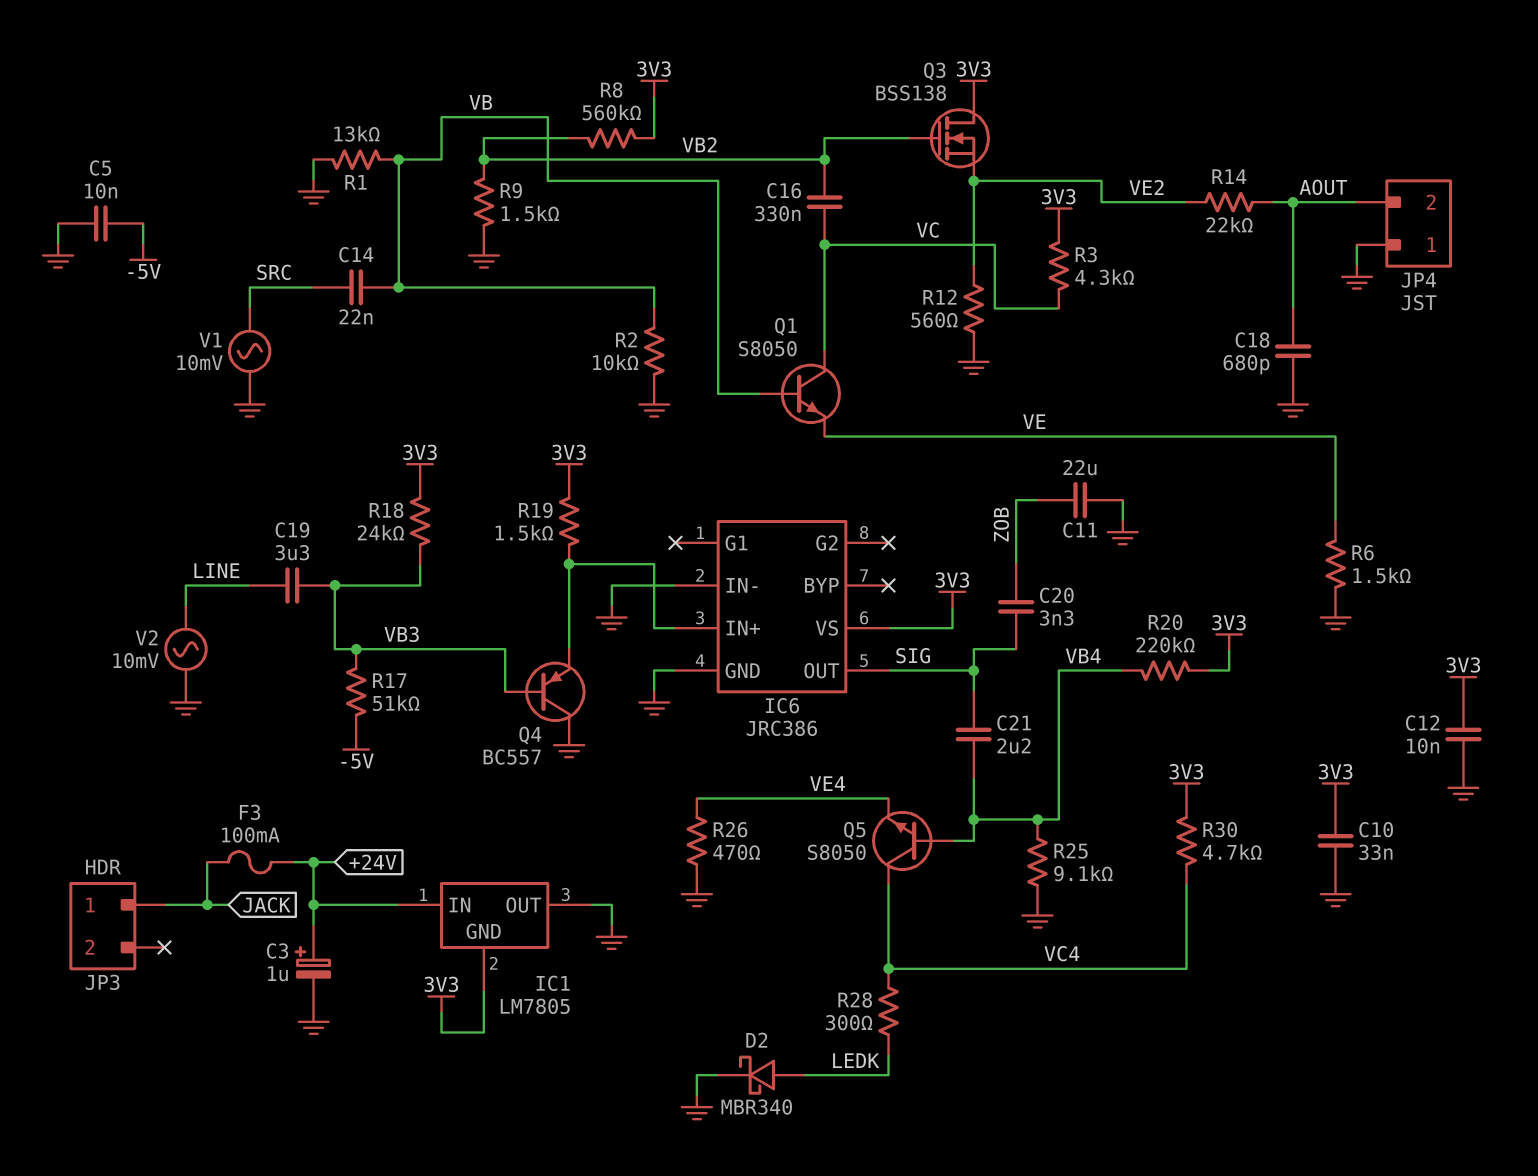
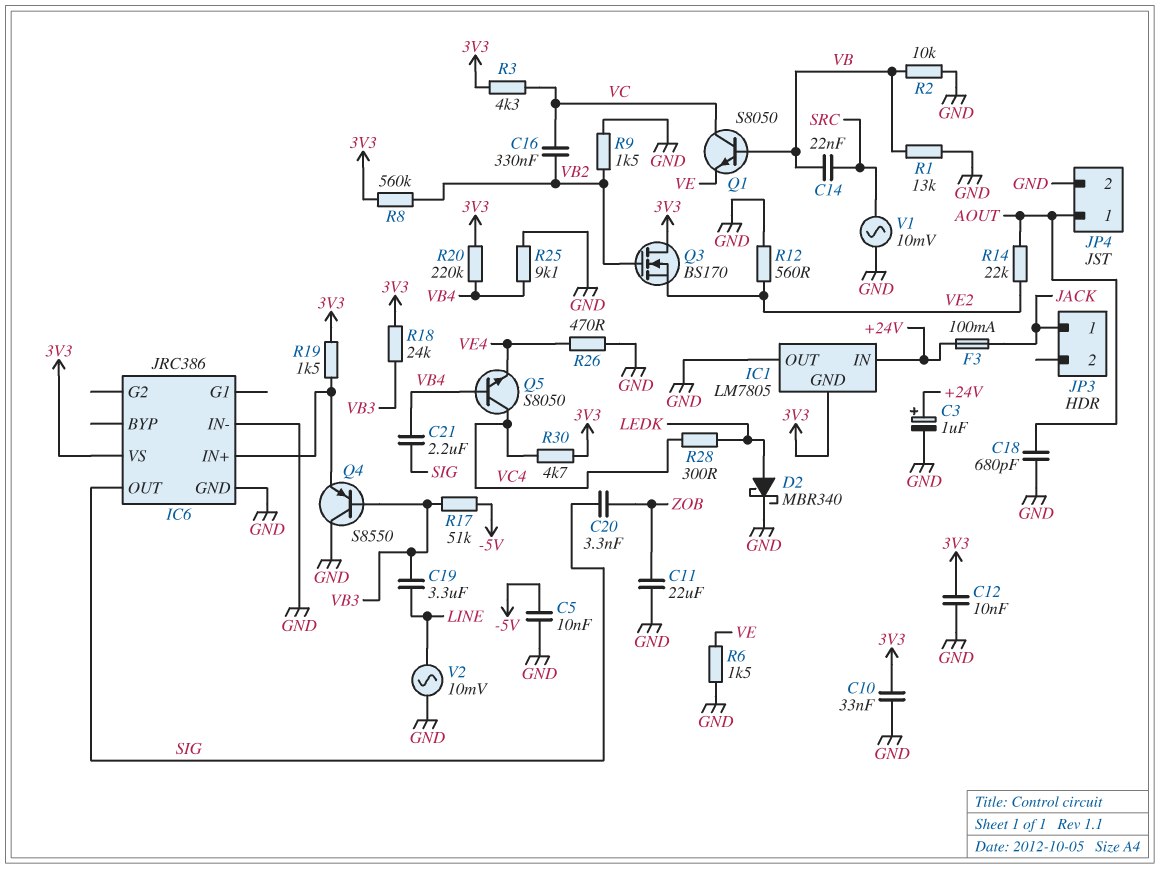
JP4 pin 1: GND -> AOUT
JP4 pin 2: AOUT -> GND
Q3: NMOS BSS138 (G VB2, D 3V3, S VE2) -> NMOS BS170 (G VB2, D 3V3, S VE2)
Q4: PNP BC557 (B VB3, C GND, E IC6/IN+) -> PNP S8550 (B VB3, C GND, E IC6/IN+)

